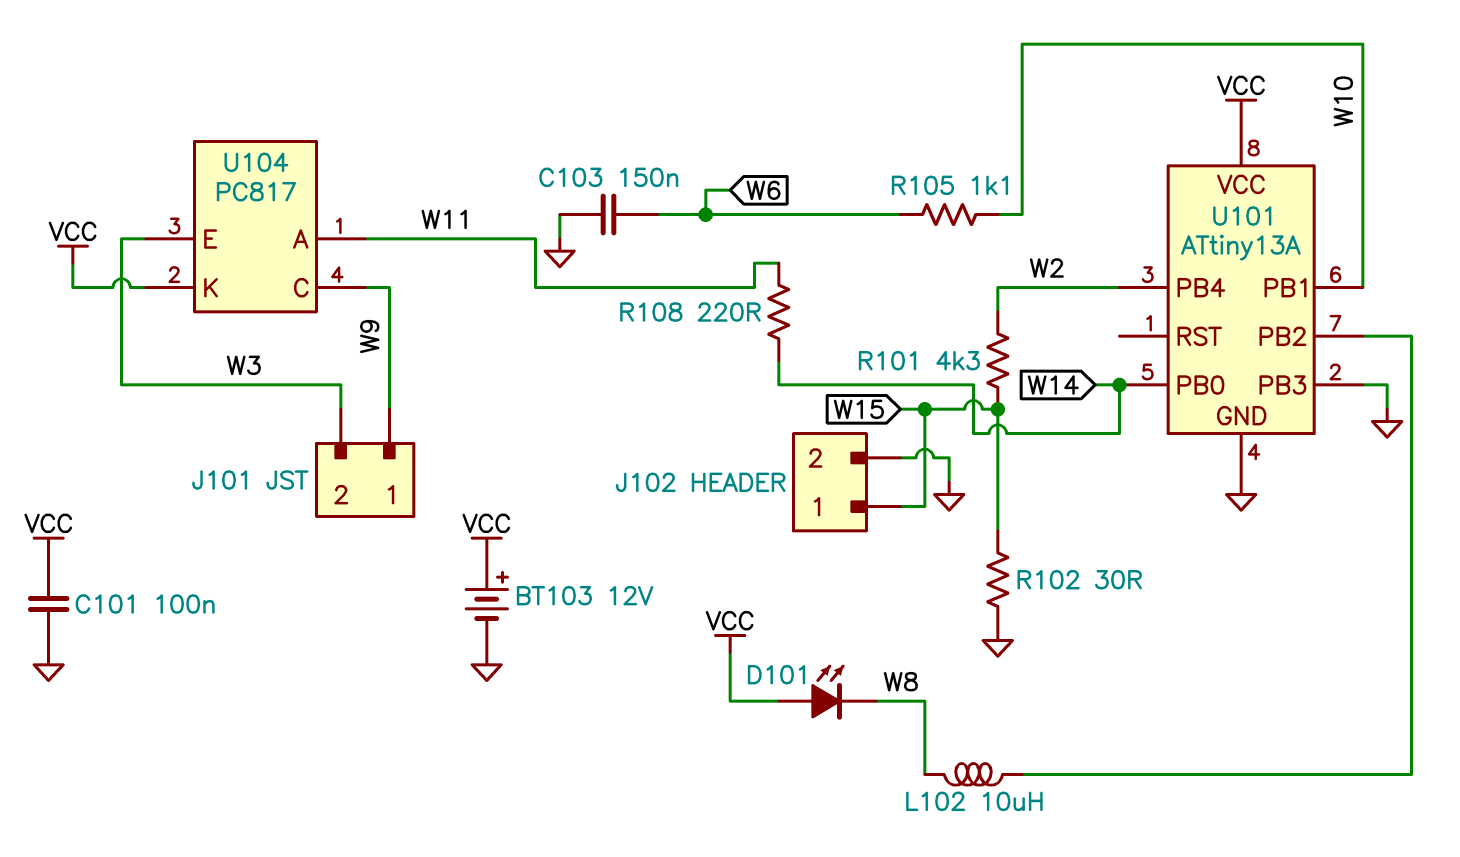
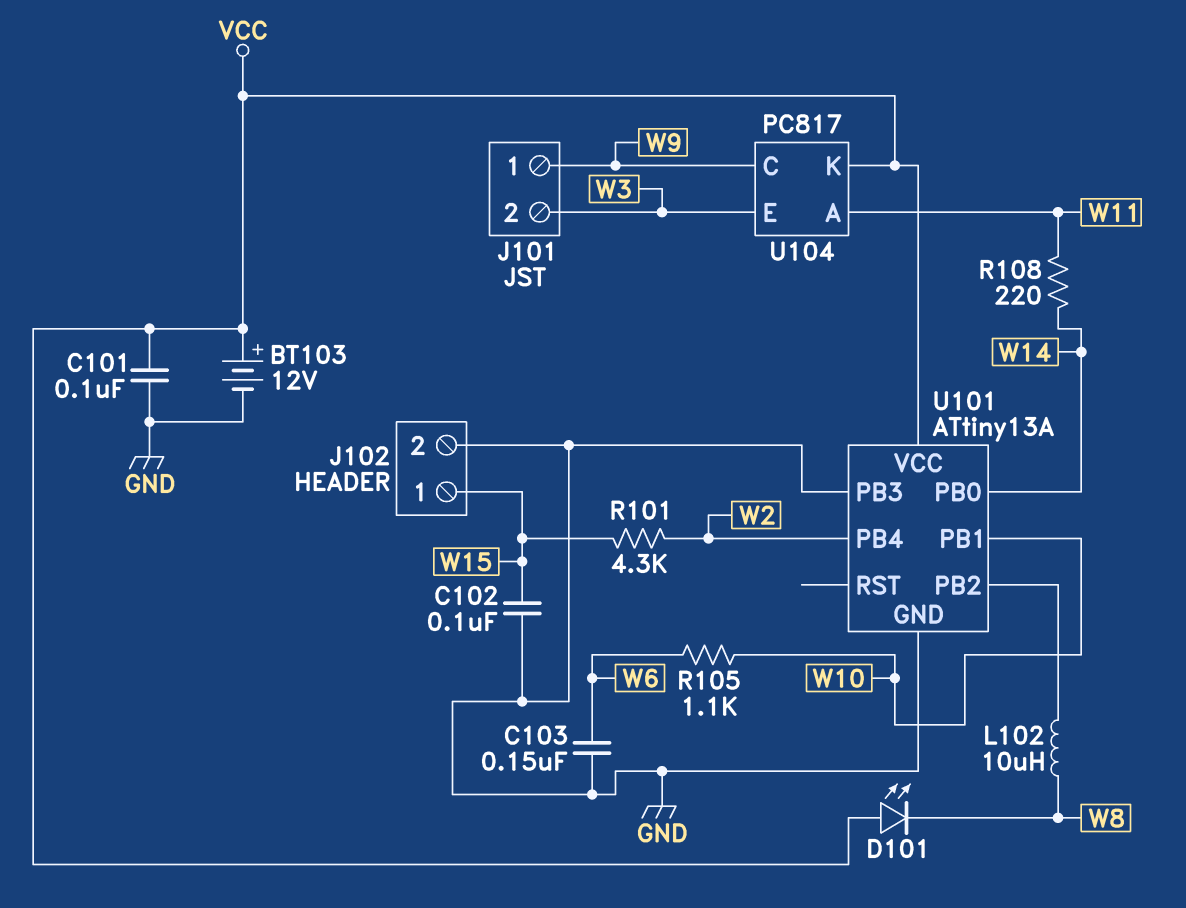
C102: none -> 100nF (GND, W15)
R102: 30 (GND, W15) -> none

